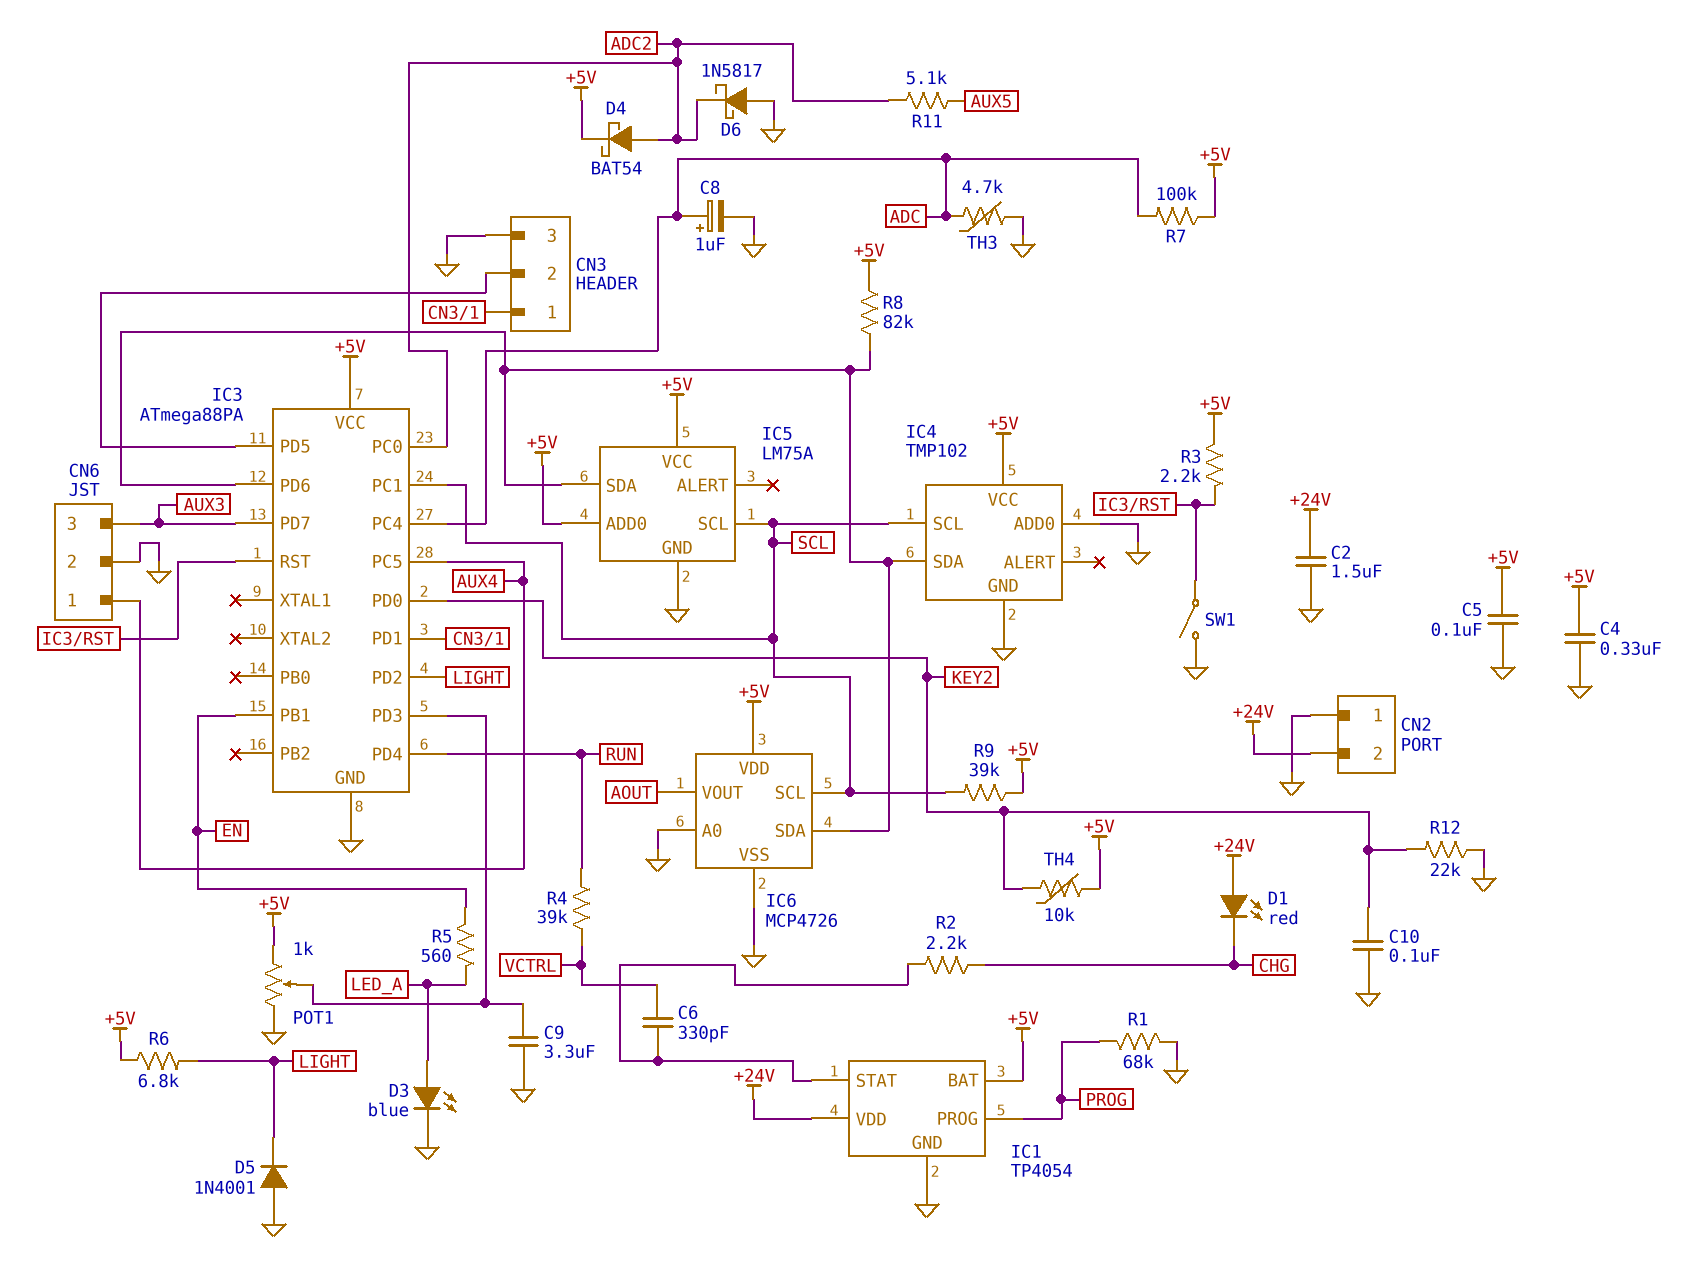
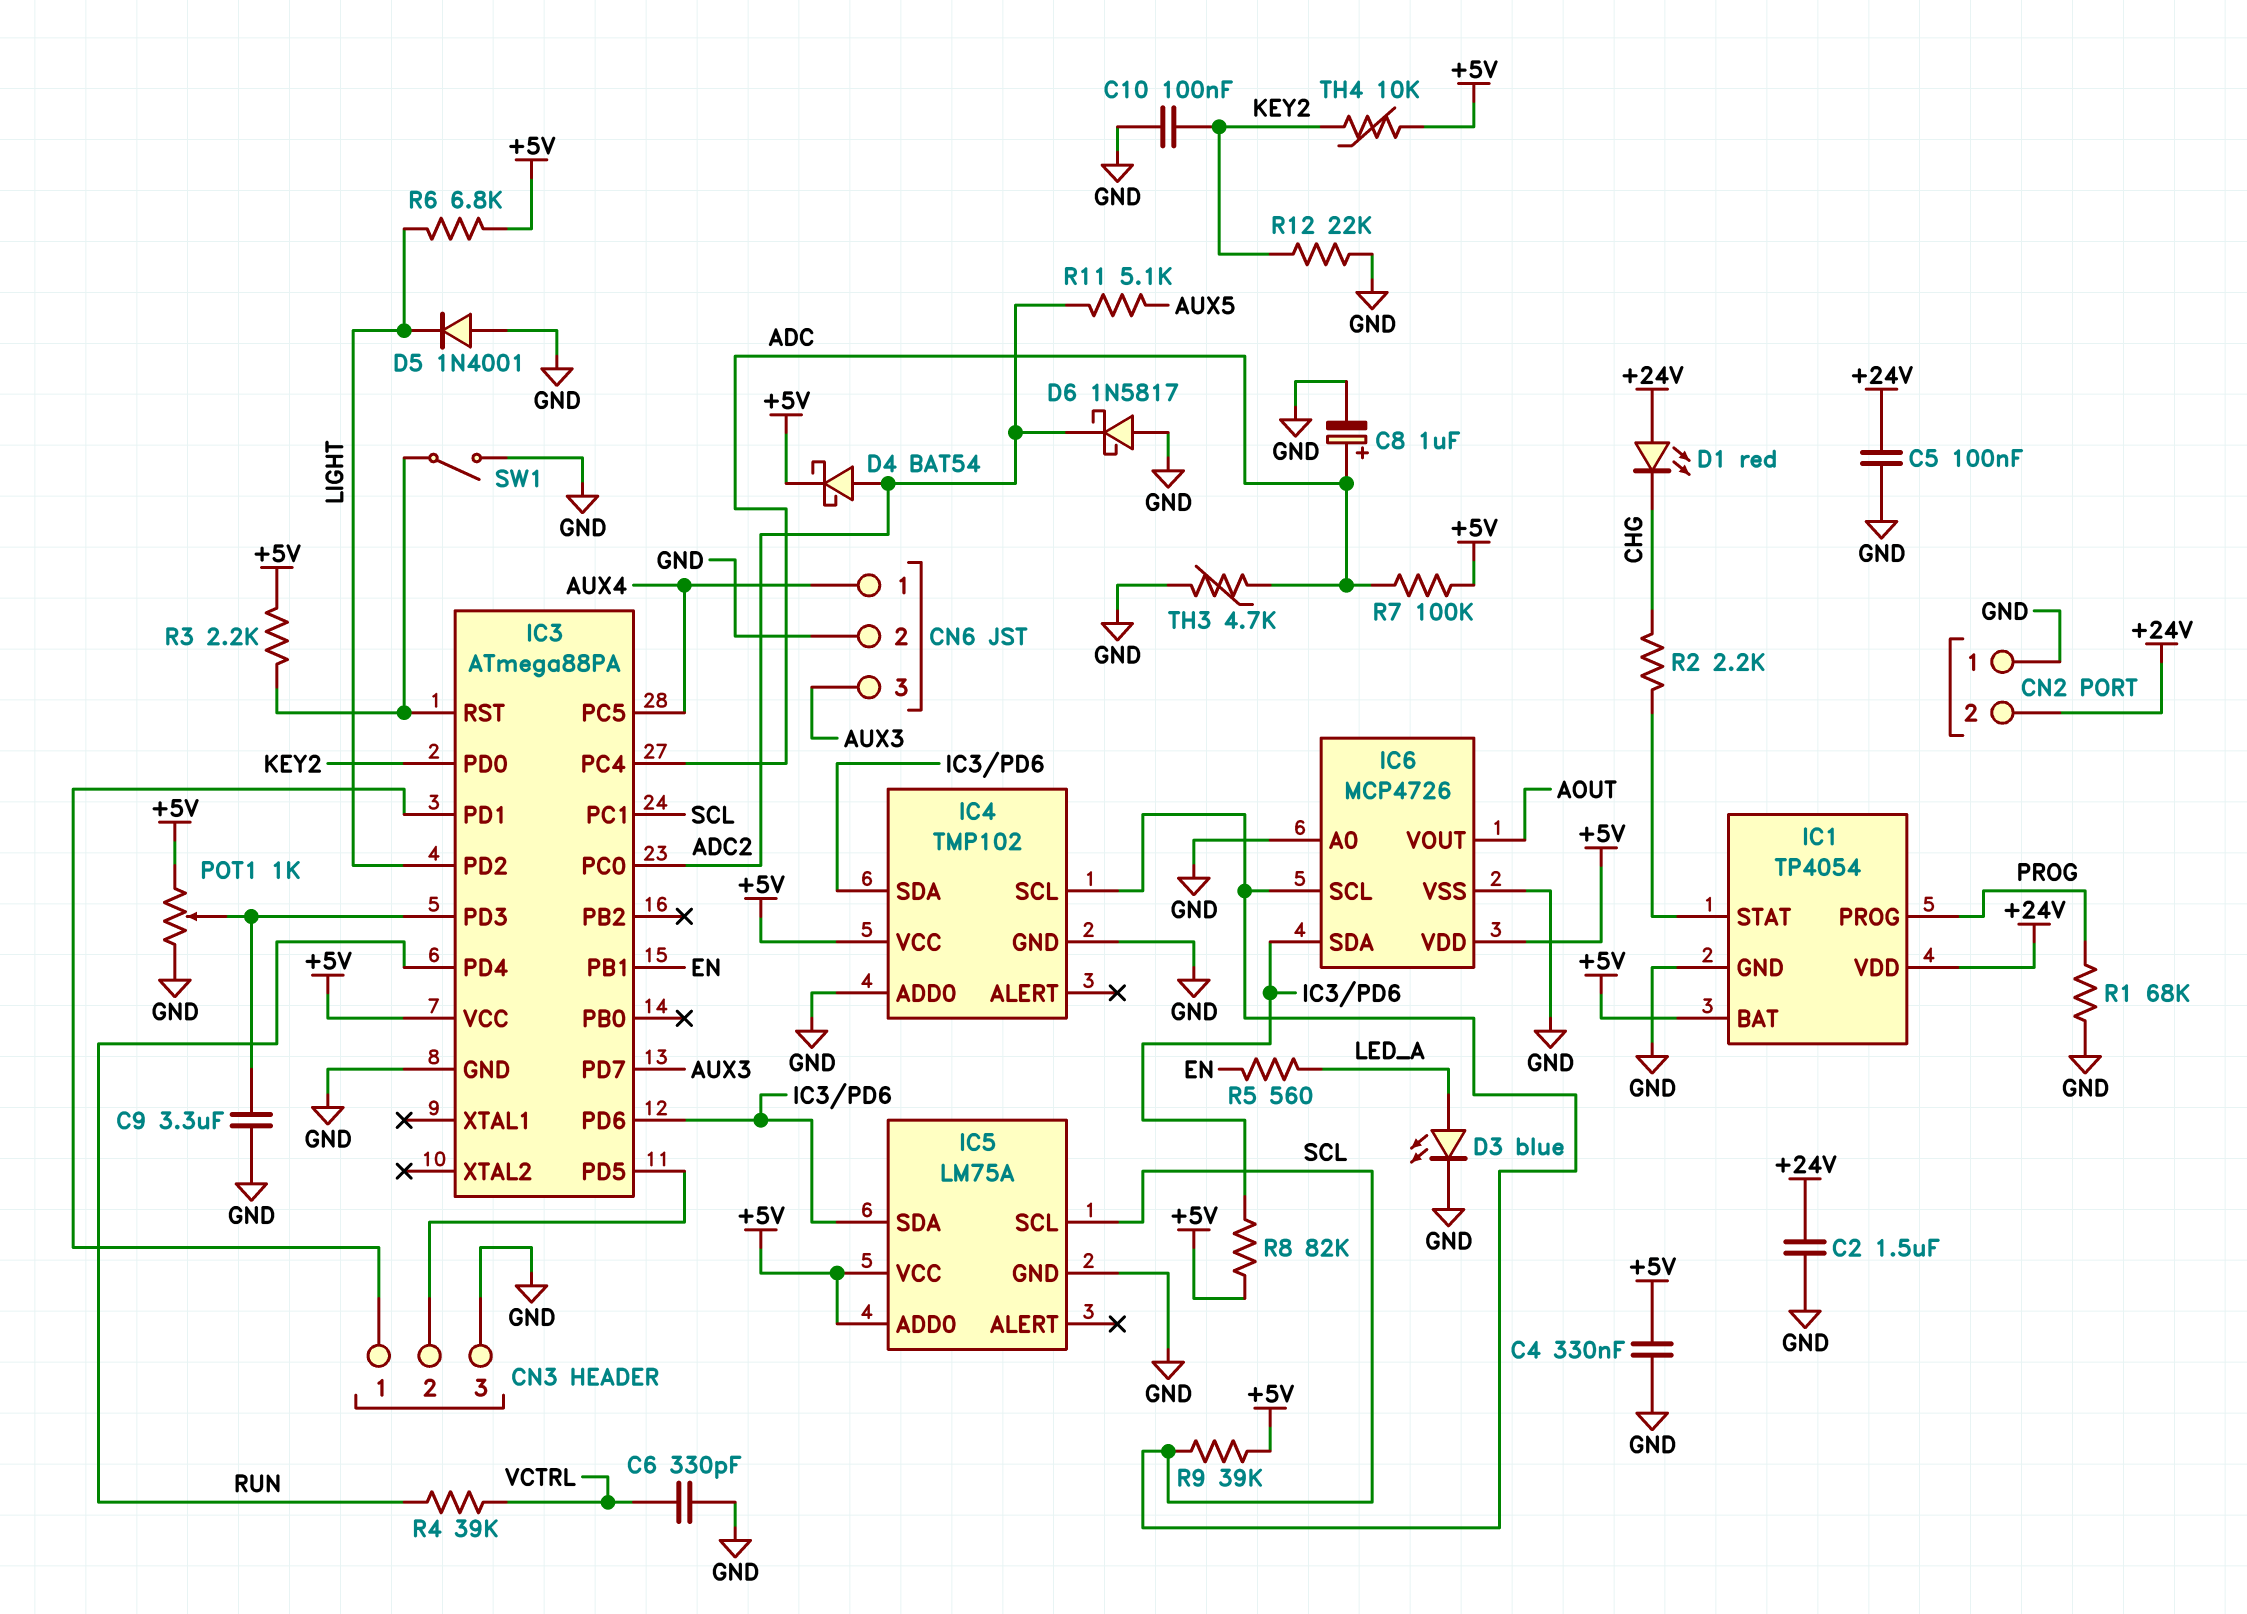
C5: 100nF (+5V, GND) -> 100nF (+24V, GND)
C6: 330pF (IC1/STAT, VCTRL) -> 330pF (GND, VCTRL)

